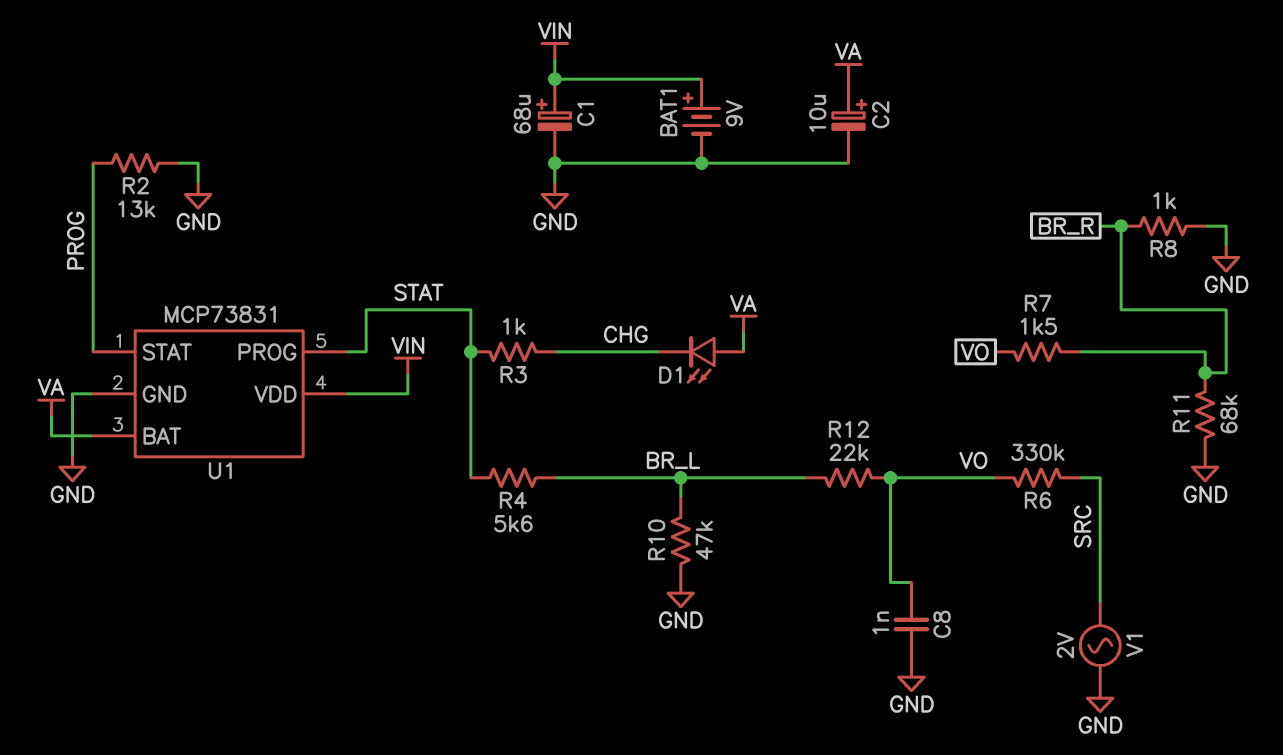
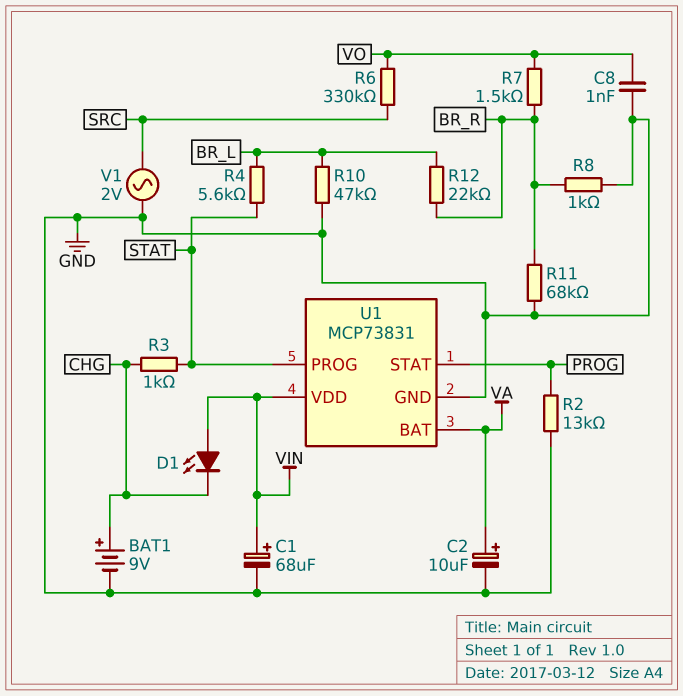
BAT1: 9V (plus VIN, minus GND) -> 9V (plus CHG, minus GND)
D1: LED (A VA, K CHG) -> LED (A VIN, K CHG)
R12: 22k (BR_L, VO) -> 22k (BR_L, BR_R)

